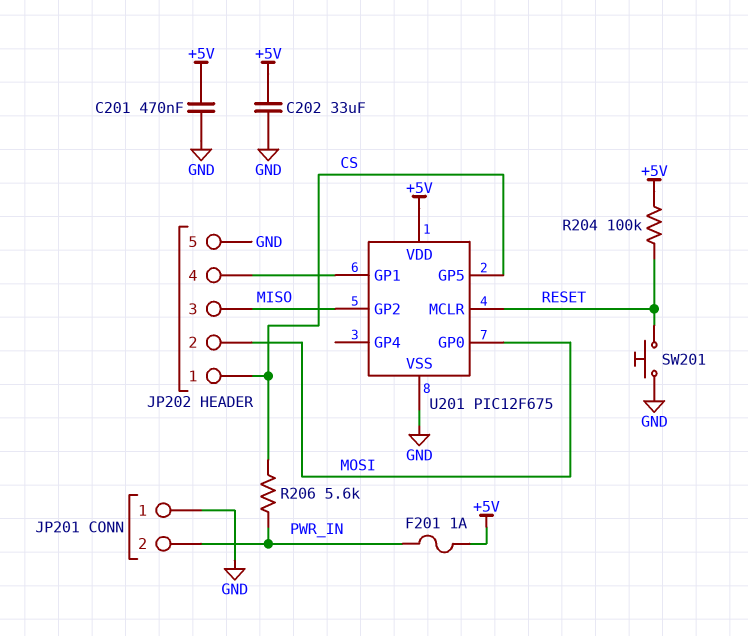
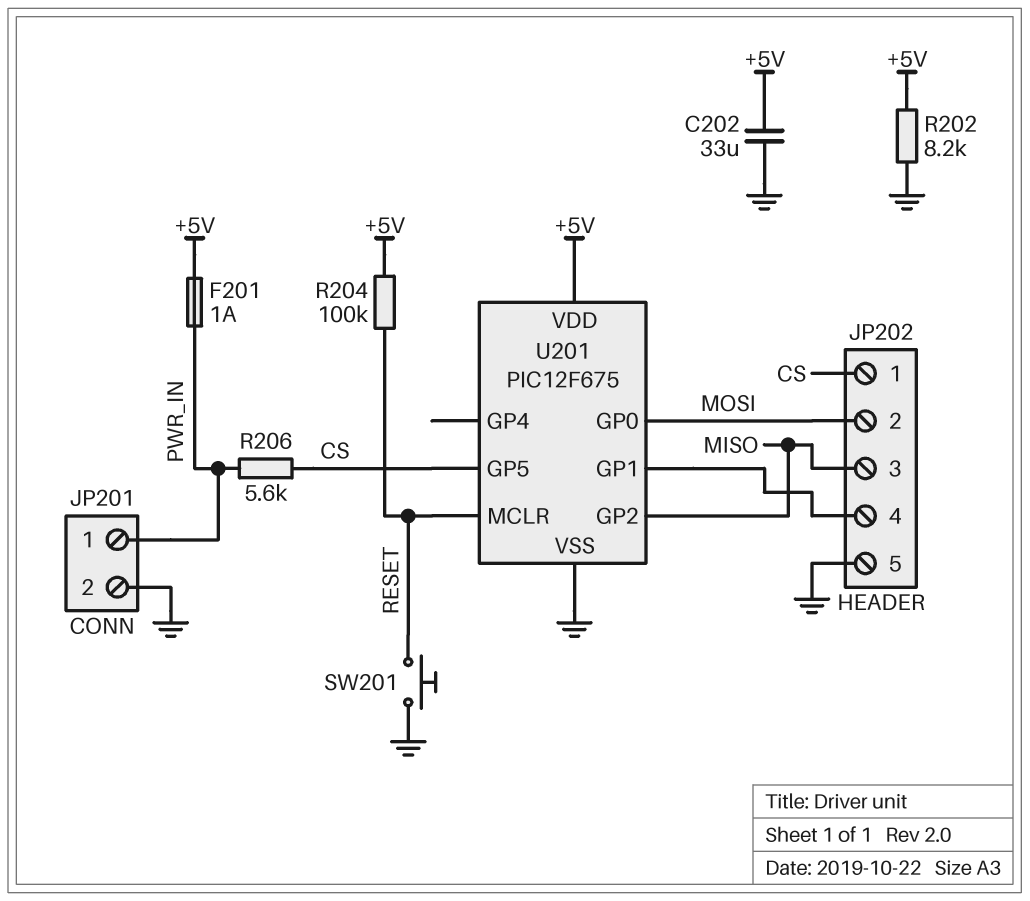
C201: 470nF (+5V, GND) -> none
JP201 pin 1: GND -> PWR_IN
JP201 pin 2: PWR_IN -> GND
R202: none -> 8.2k (+5V, GND)

